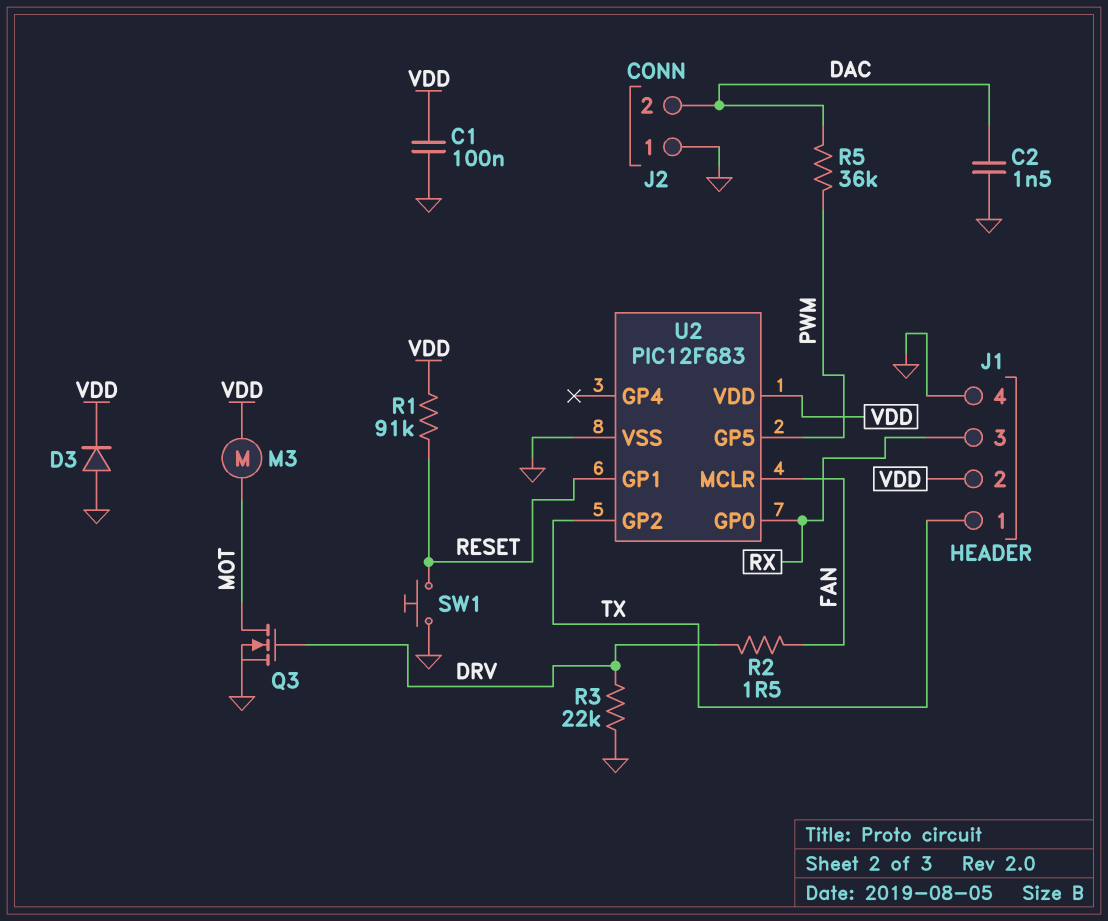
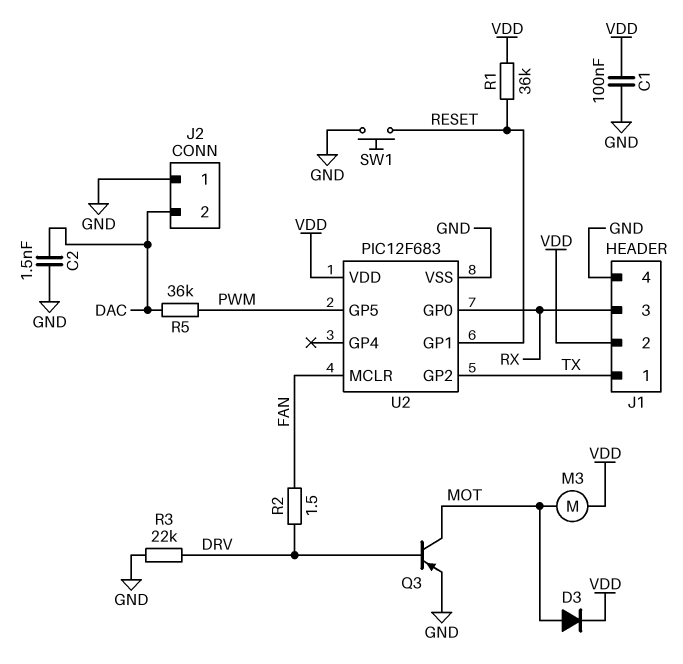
D3: diode (A GND, K VDD) -> diode (A MOT, K VDD)
Q3: NMOS (G DRV, D MOT, S GND) -> PNP (B DRV, C MOT, E GND)
R1: 91k (RESET, VDD) -> 36k (RESET, VDD)

